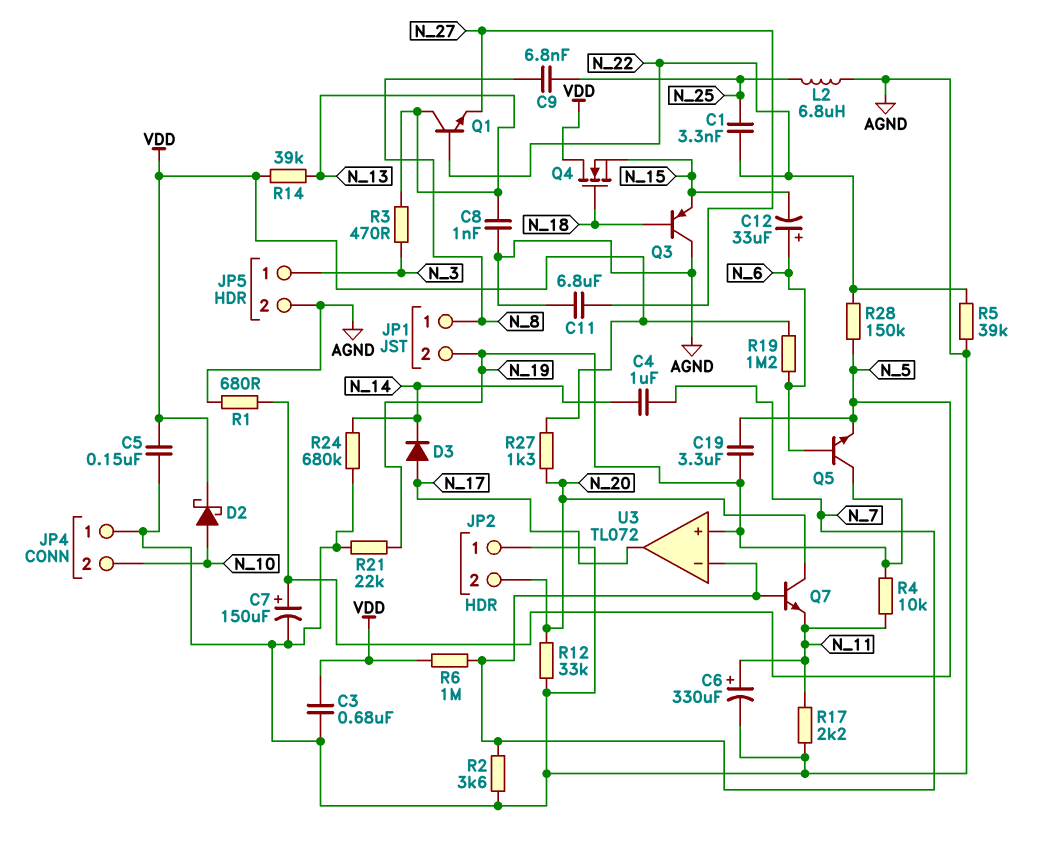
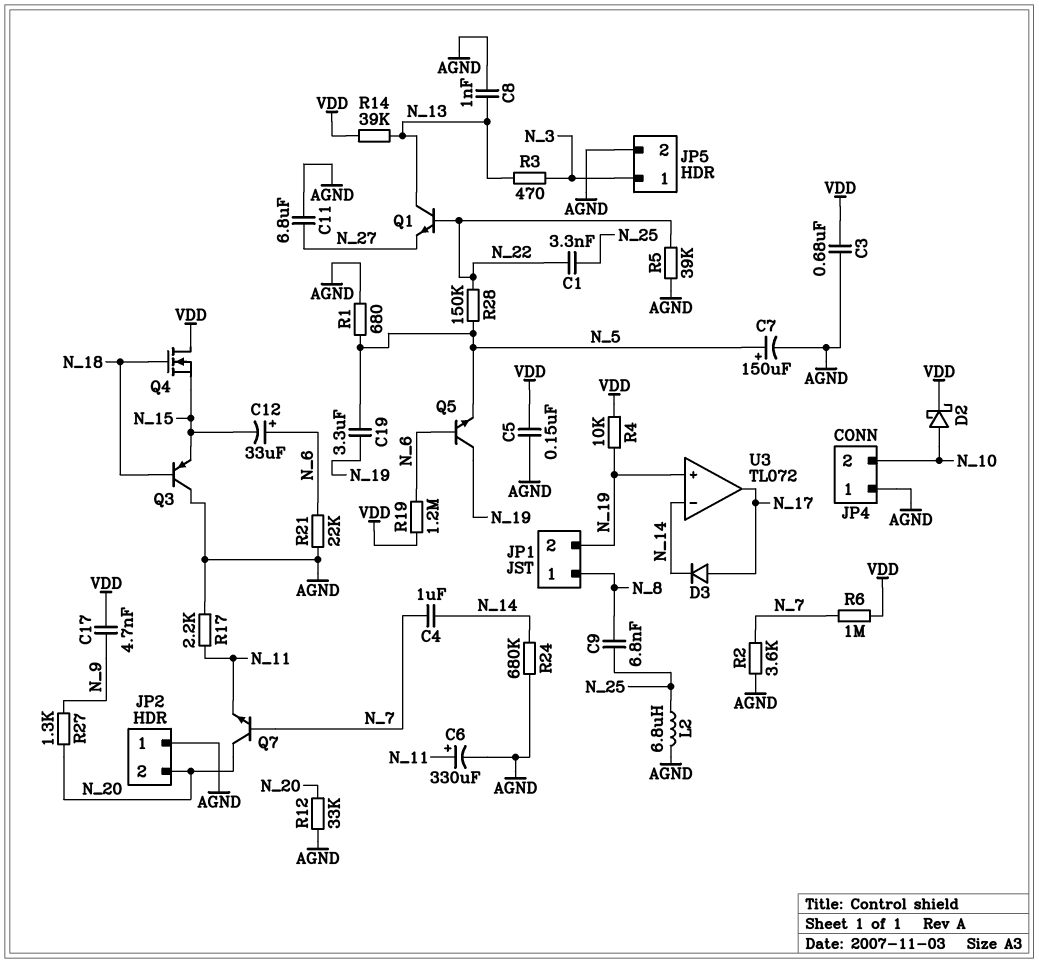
C17: none -> 4.7nF (N_9, VDD)
R4: 10k (N_11, N_19) -> 10k (N_19, VDD)
R21: 22k (AGND, N_19) -> 22k (AGND, N_6)
R27: 1.3k (N_20, VDD) -> 1.3k (N_9, N_20)
U3 pin in-: N_7 -> N_14

